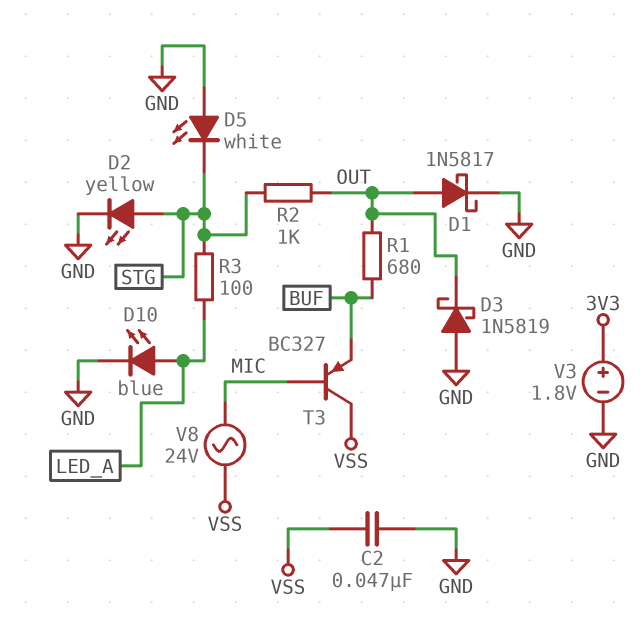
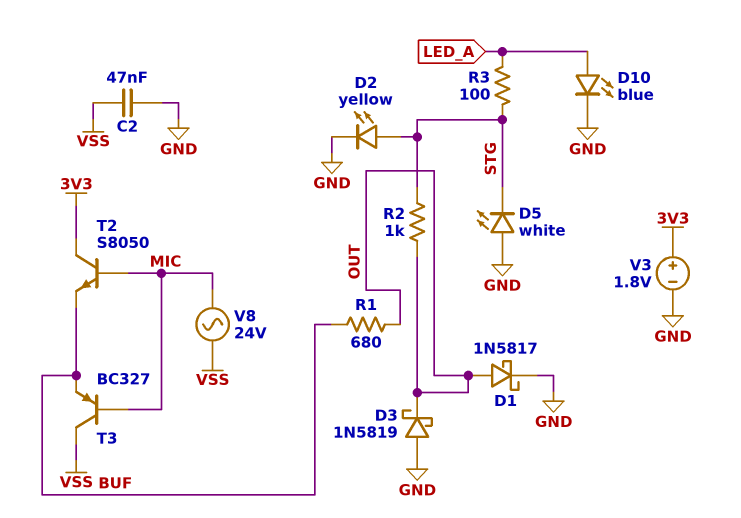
T2: none -> NPN S8050 (B MIC, C 3V3, E BUF)

